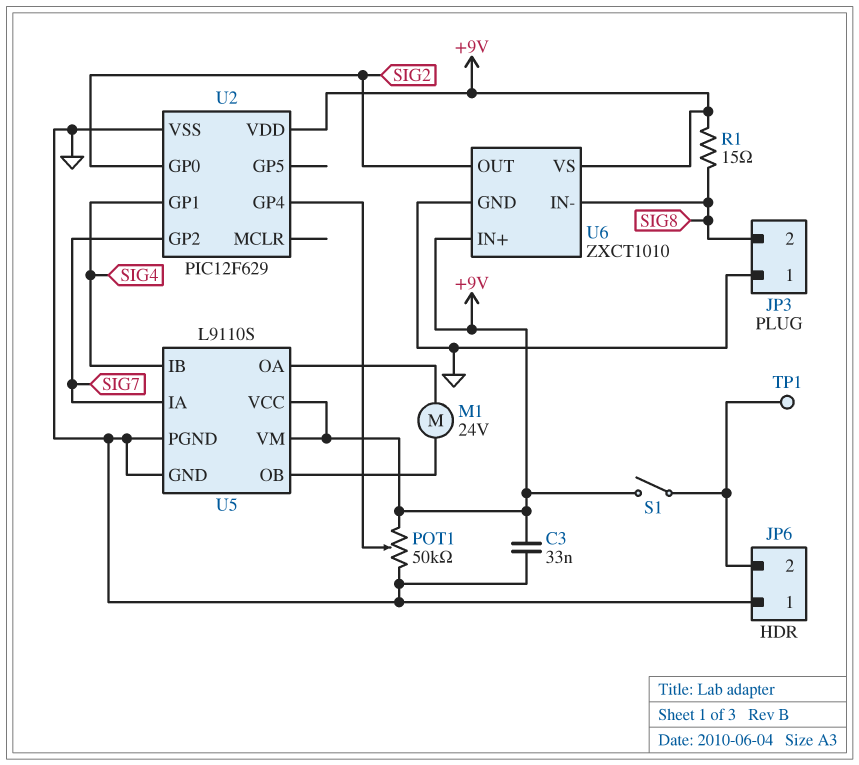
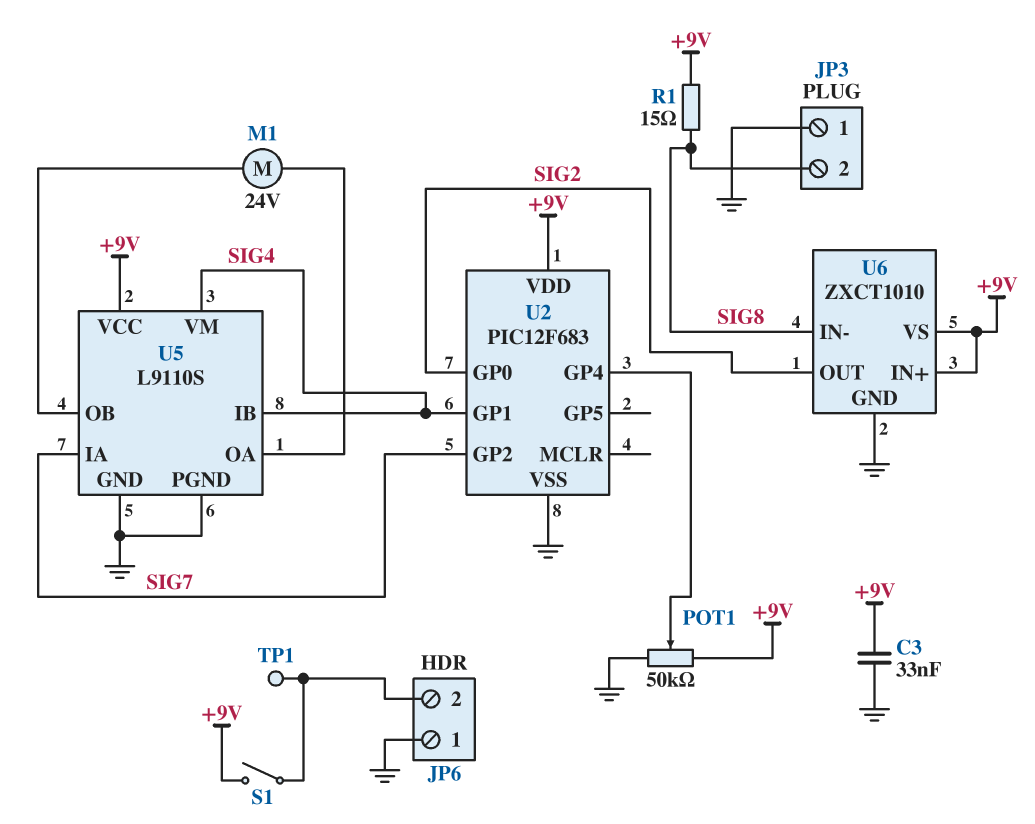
U2: PIC12F629 -> PIC12F683
U5 pin VM: +9V -> SIG4

